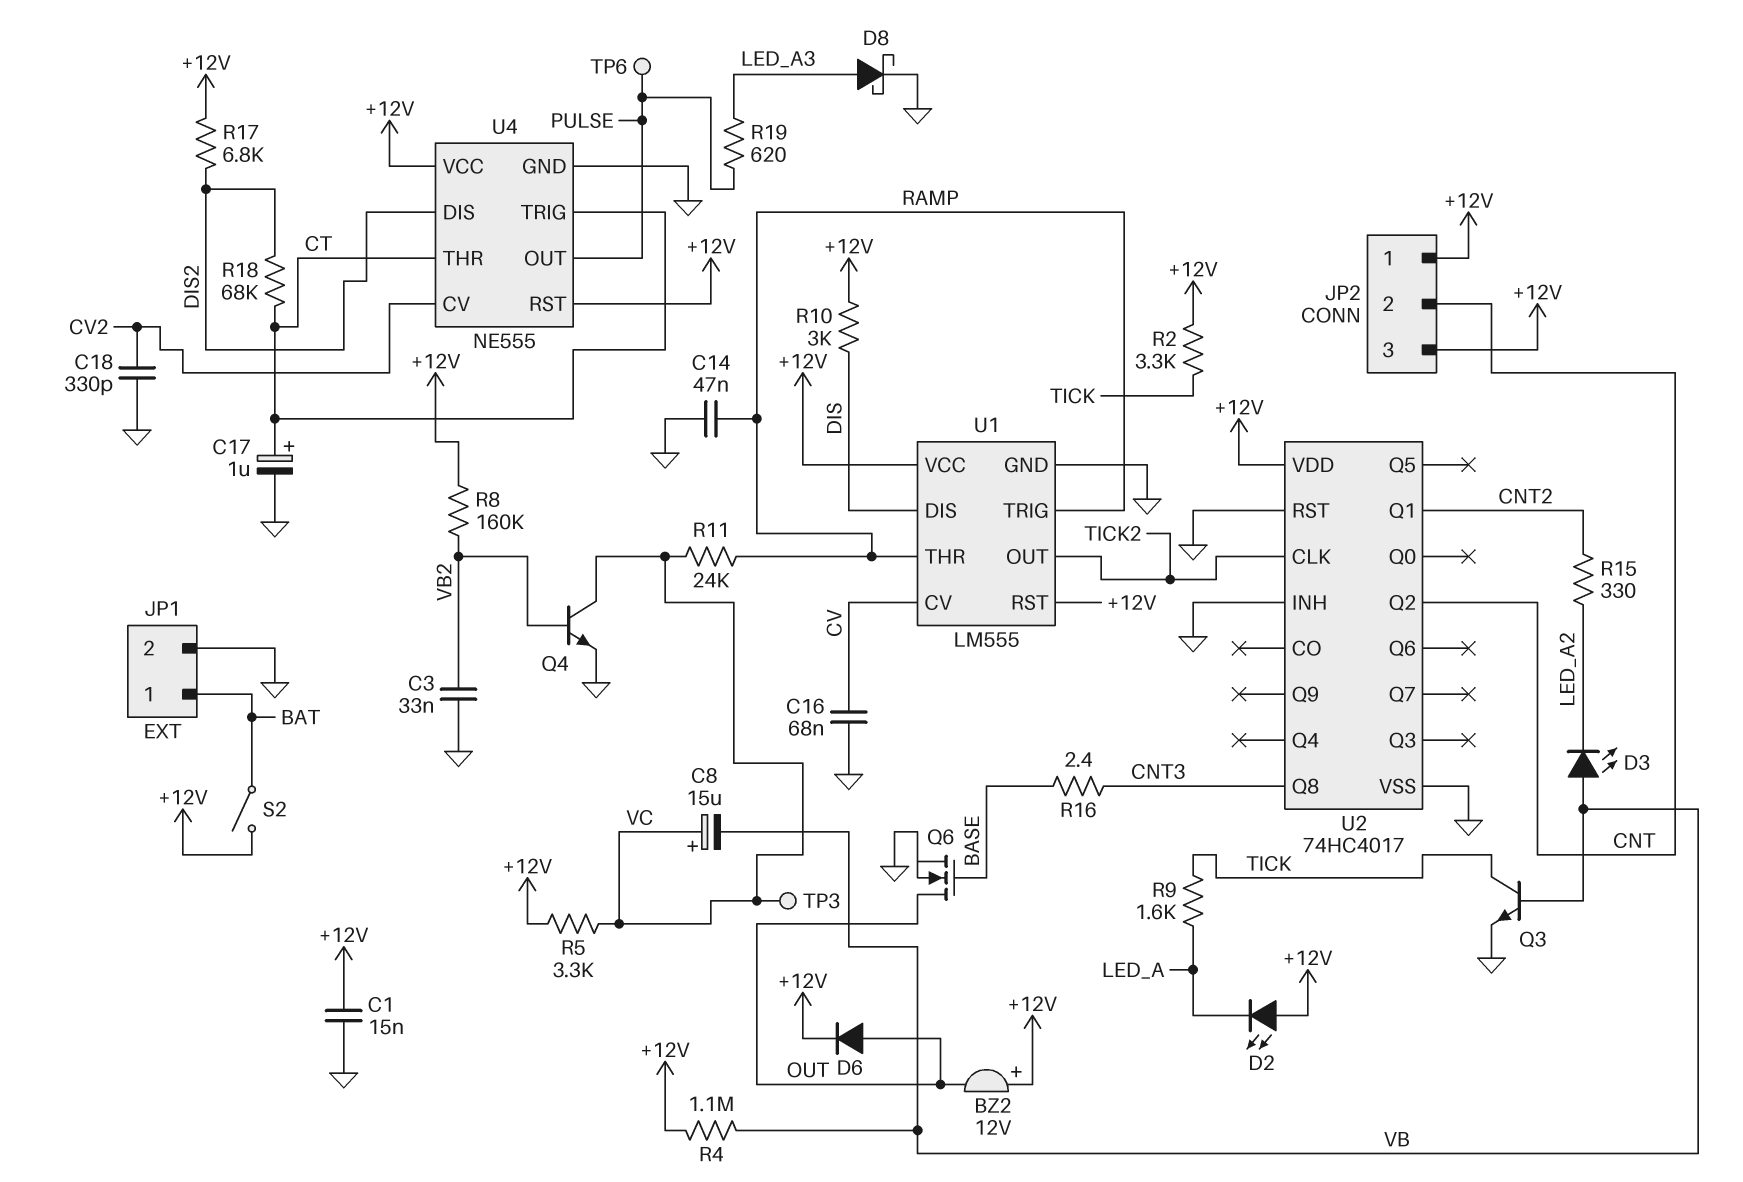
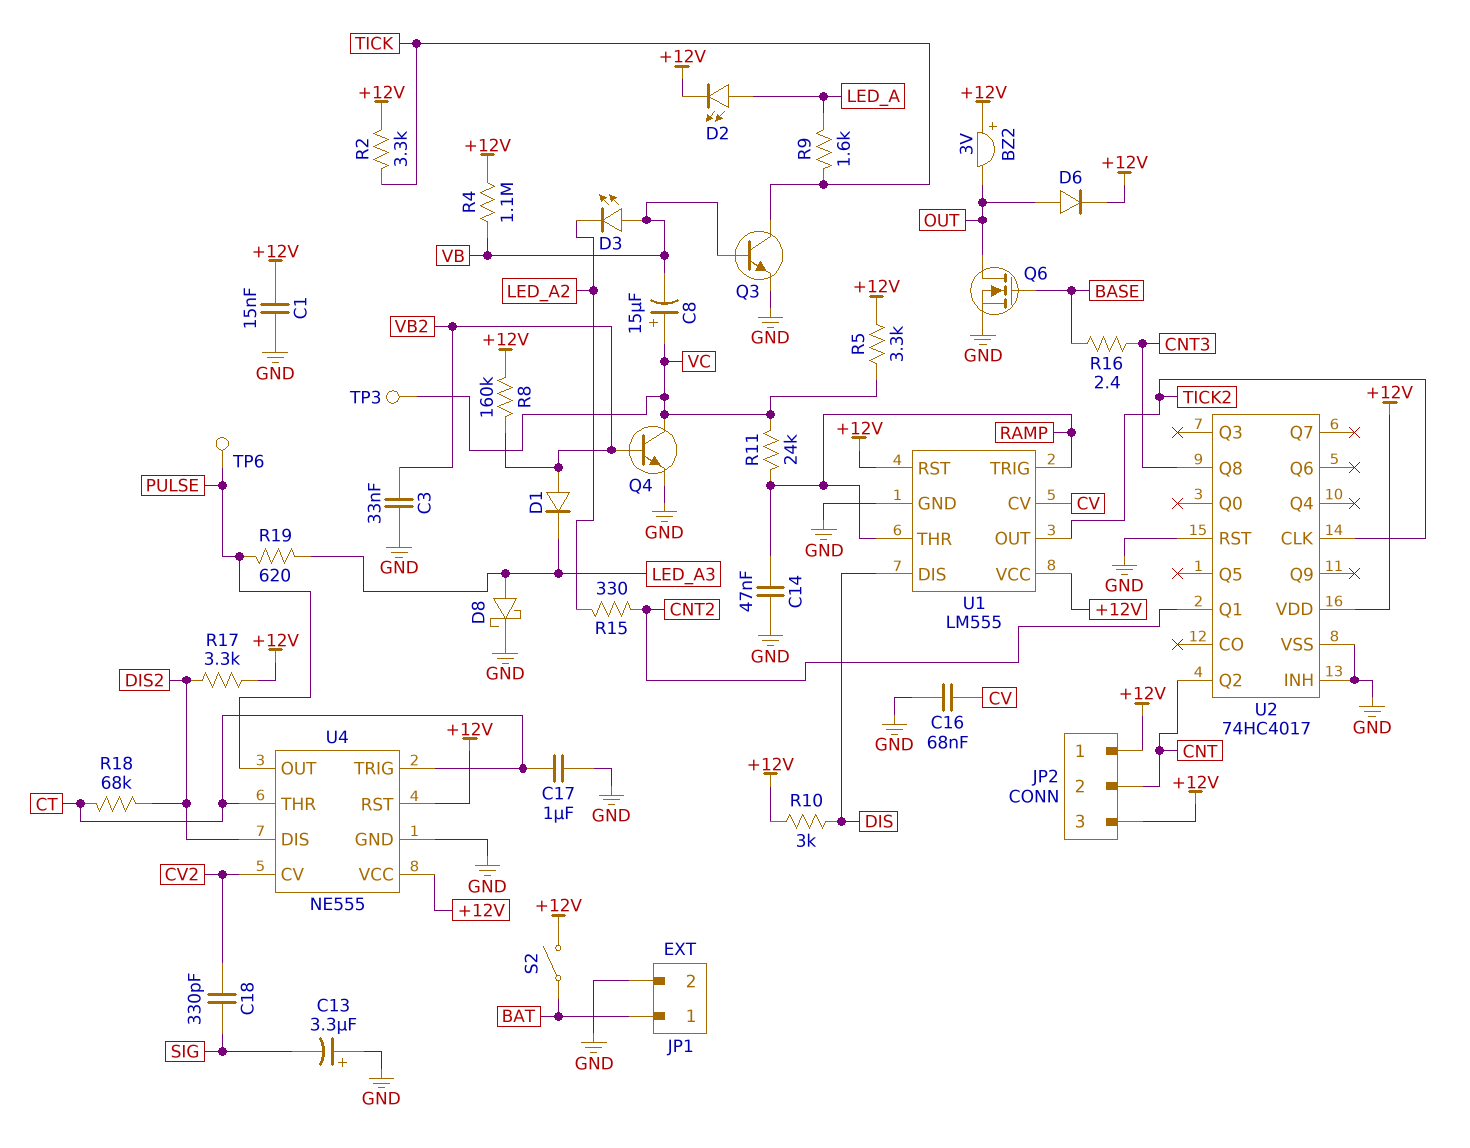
BZ2: buzzer 12V (plus +12V, minus OUT) -> buzzer 3V (plus +12V, minus OUT)
C13: none -> 3.3uF (plus GND, minus SIG)
C17: 1uF (plus CT, minus GND) -> 1uF (CT, GND)
C18: 330pF (CV2, GND) -> 330pF (CV2, SIG)
D1: none -> diode (A VB2, K LED_A3)
D2: LED (A +12V, K LED_A) -> LED (A LED_A, K +12V)
R17: 6.8k (+12V, DIS2) -> 3.3k (+12V, DIS2)

